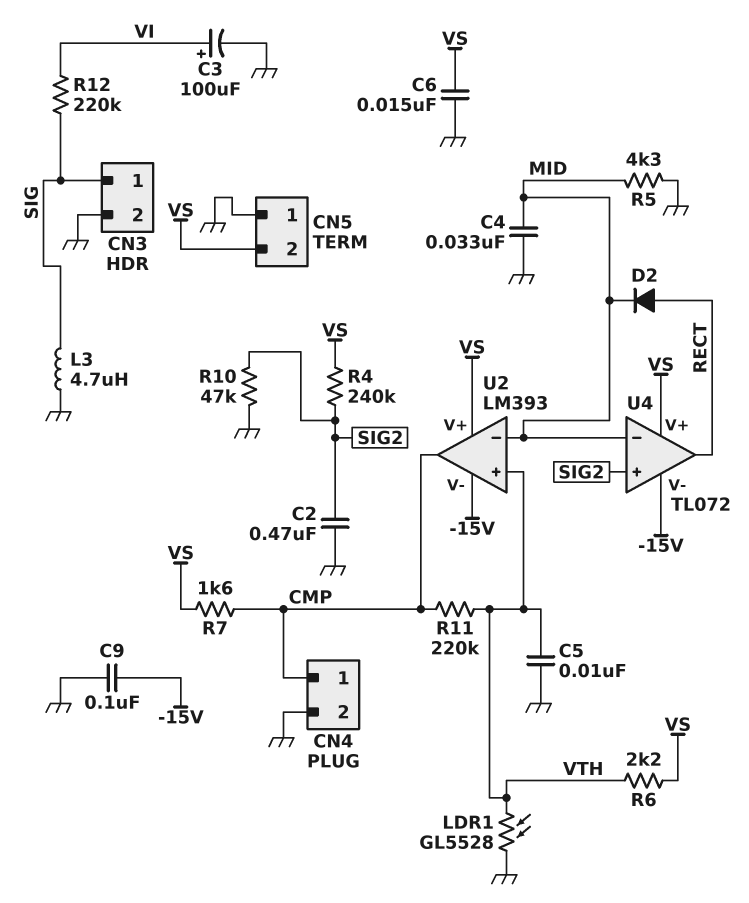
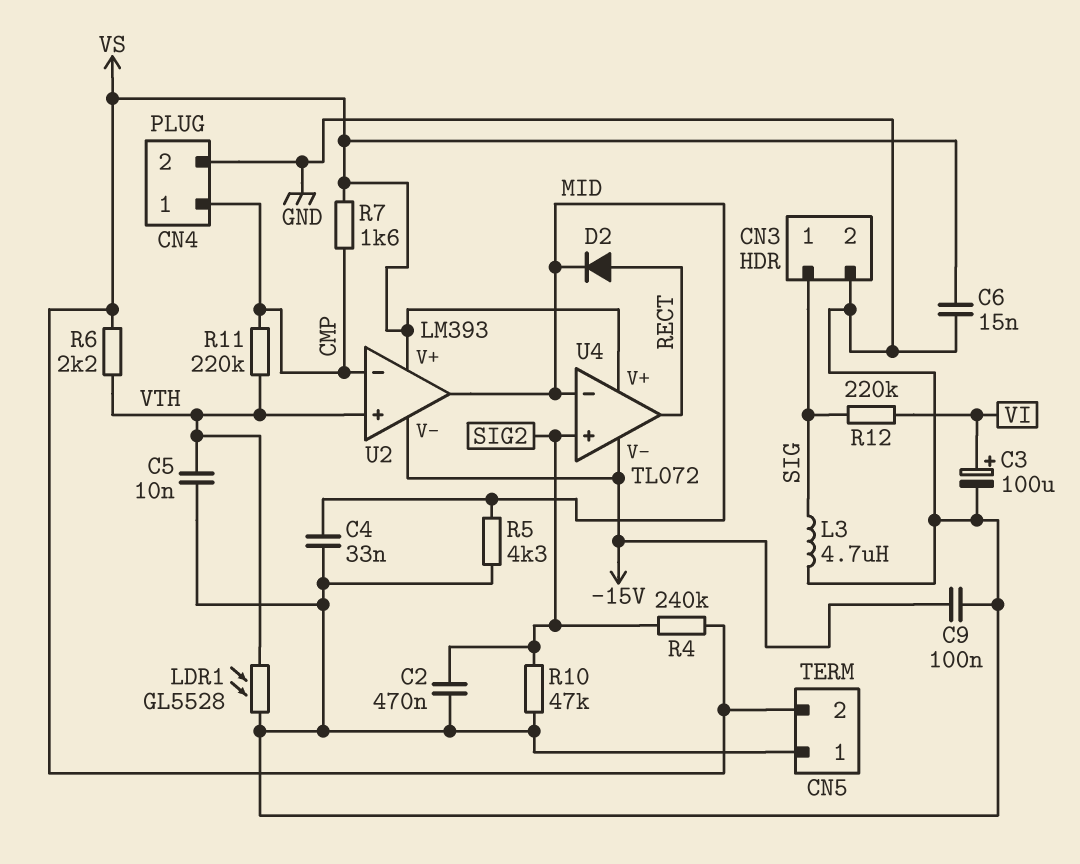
U2 pin in-: MID -> CMP
U2 pin out: CMP -> MID

